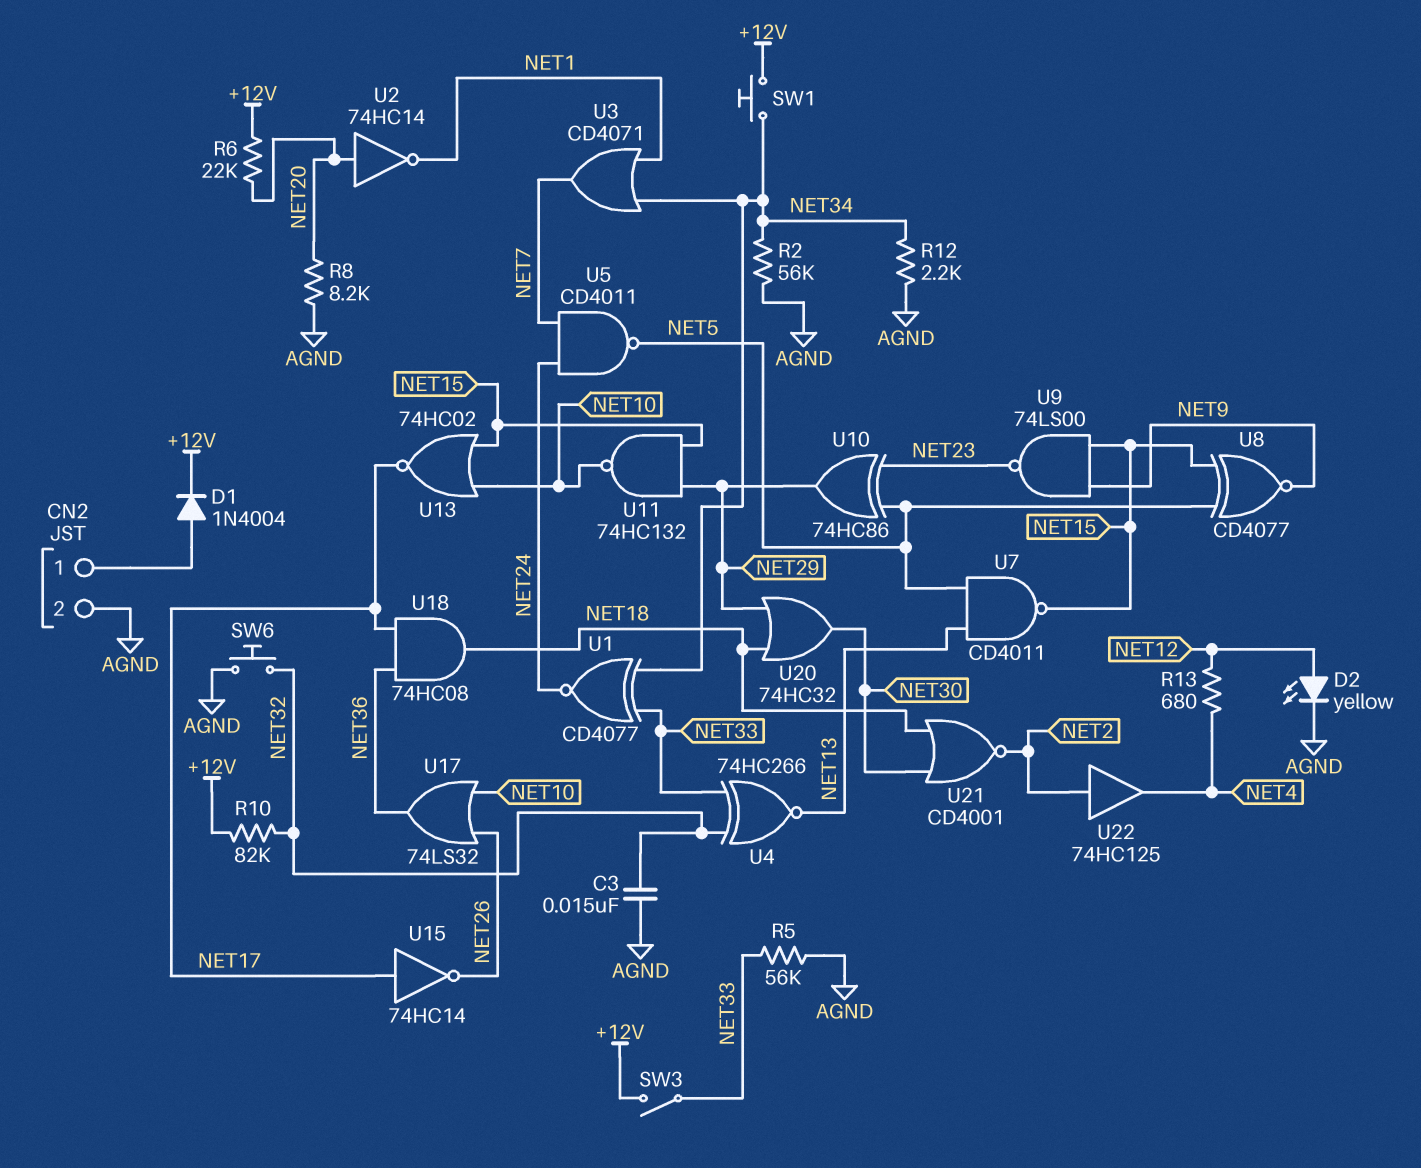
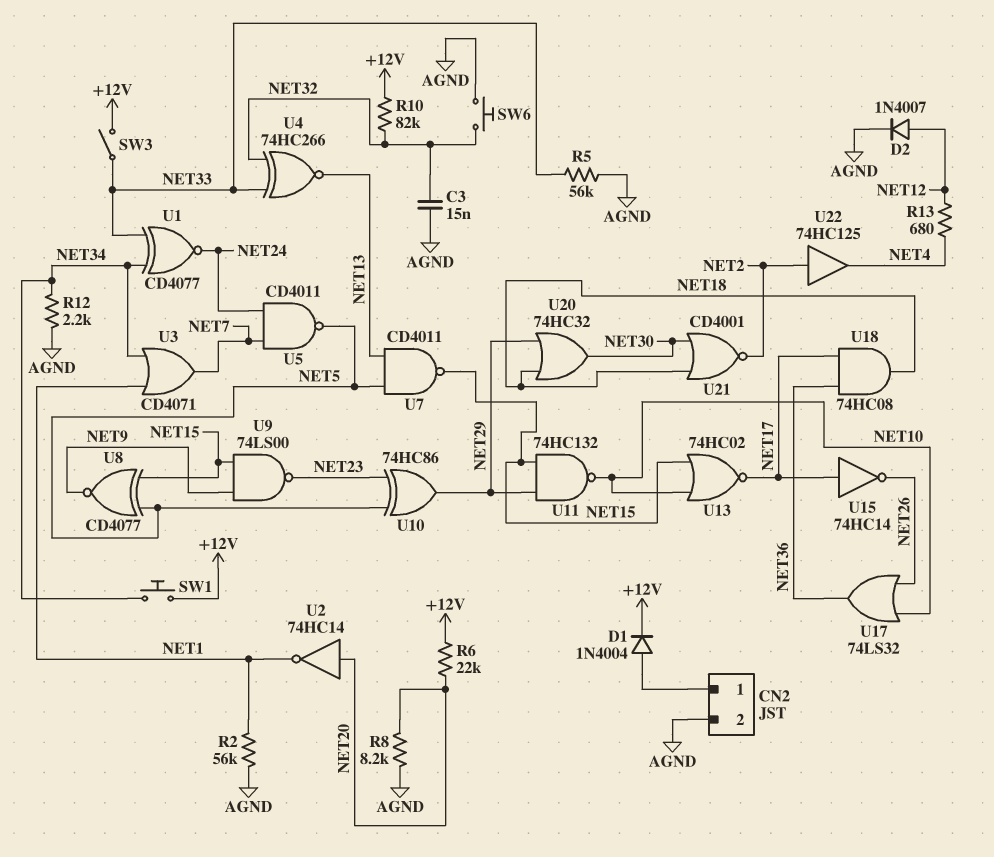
D2: LED yellow (A NET12, K AGND) -> diode 1N4007 (A NET12, K AGND)
R2: 56k (AGND, NET34) -> 56k (AGND, NET1)

